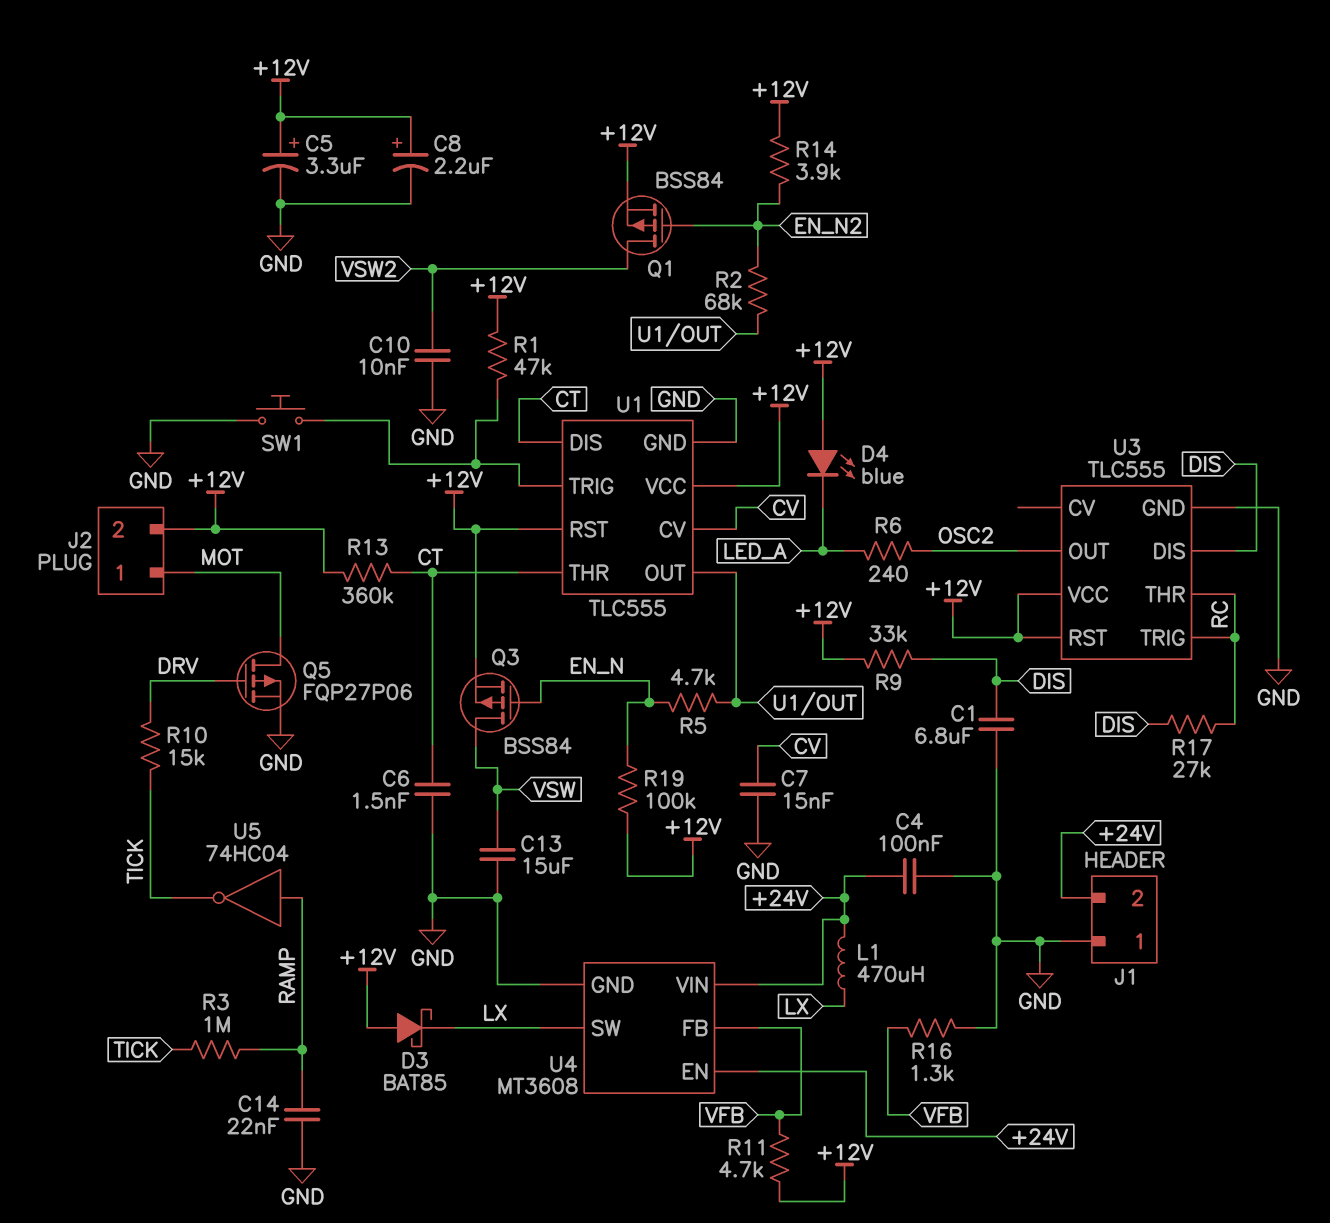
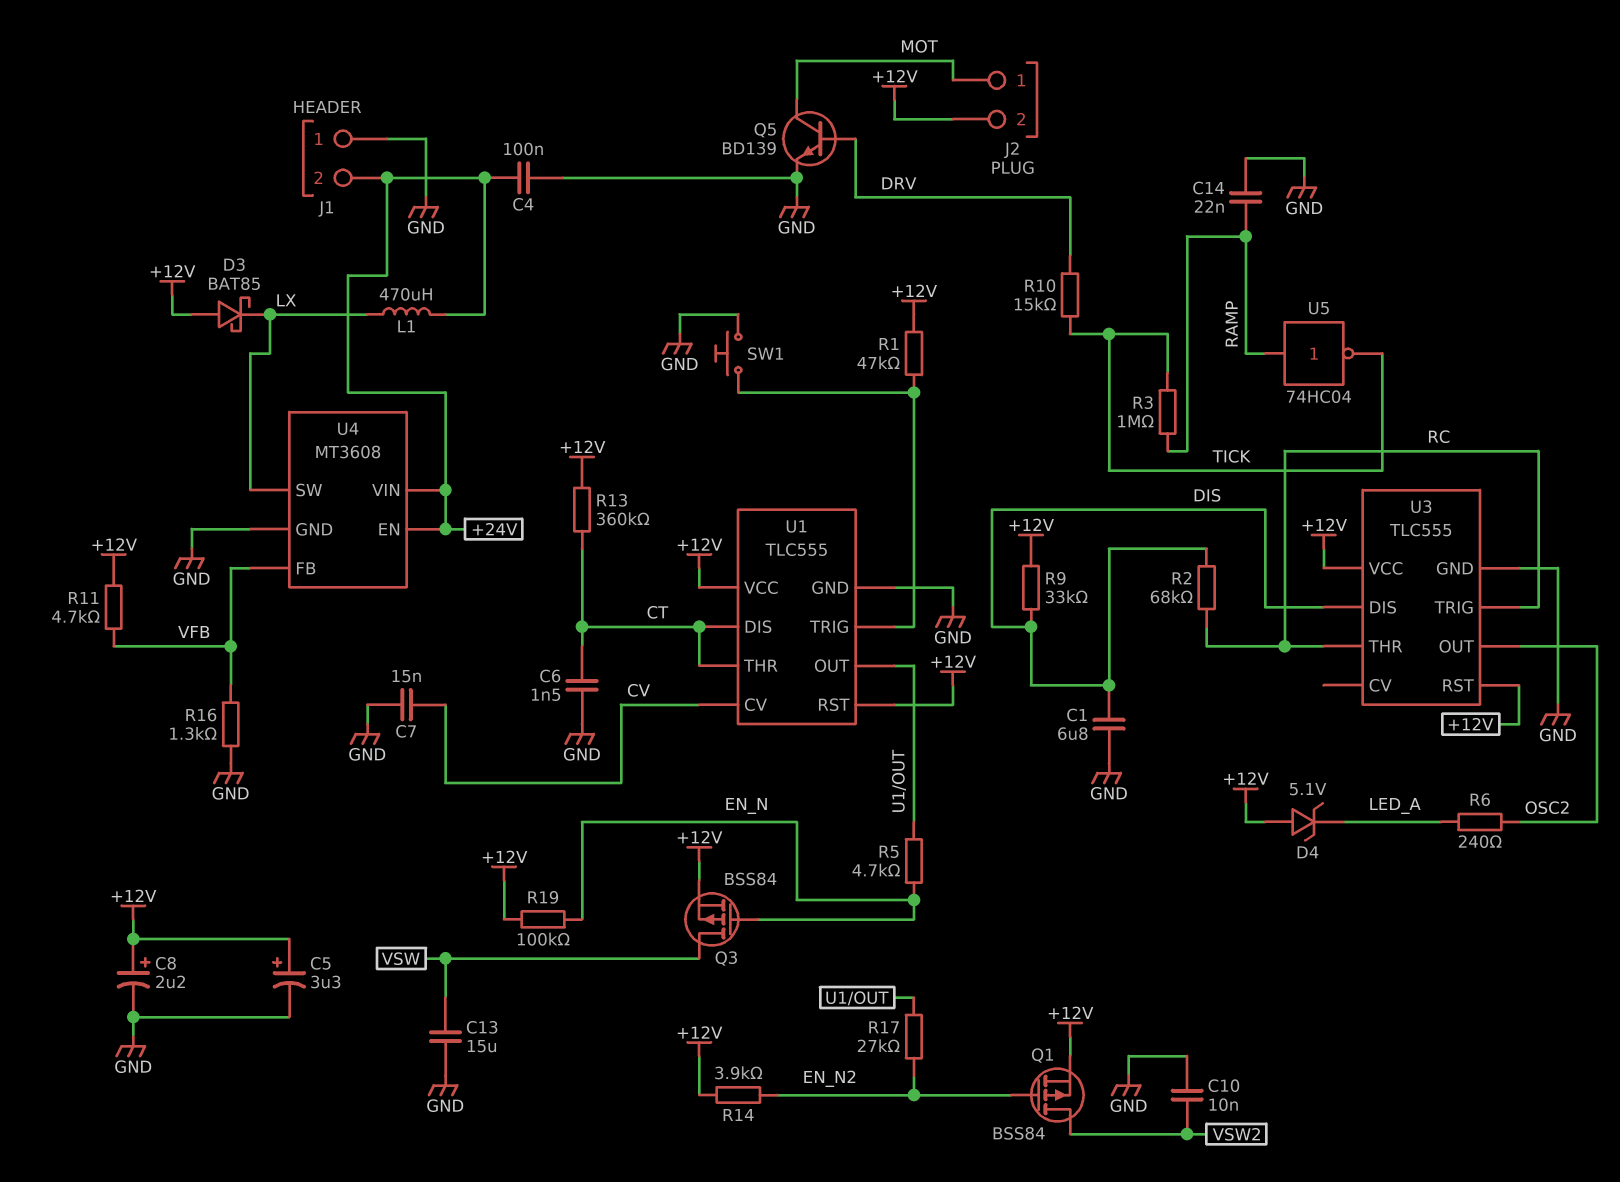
D4: LED blue (A +12V, K LED_A) -> zener 5.1V (A +12V, K LED_A)
Q5: PMOS FQP27P06 (G DRV, D MOT, S GND) -> NPN BD139 (B DRV, C MOT, E GND)
R2: 68k (EN_N2, U1/OUT) -> 68k (DIS, RC)
R17: 27k (DIS, RC) -> 27k (EN_N2, U1/OUT)

